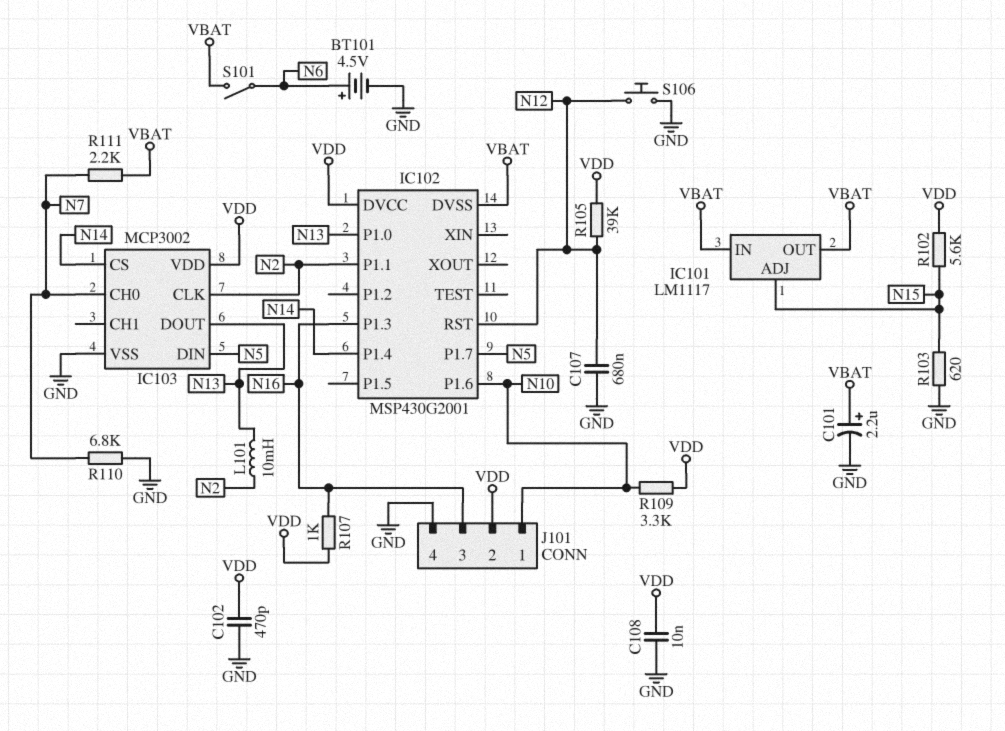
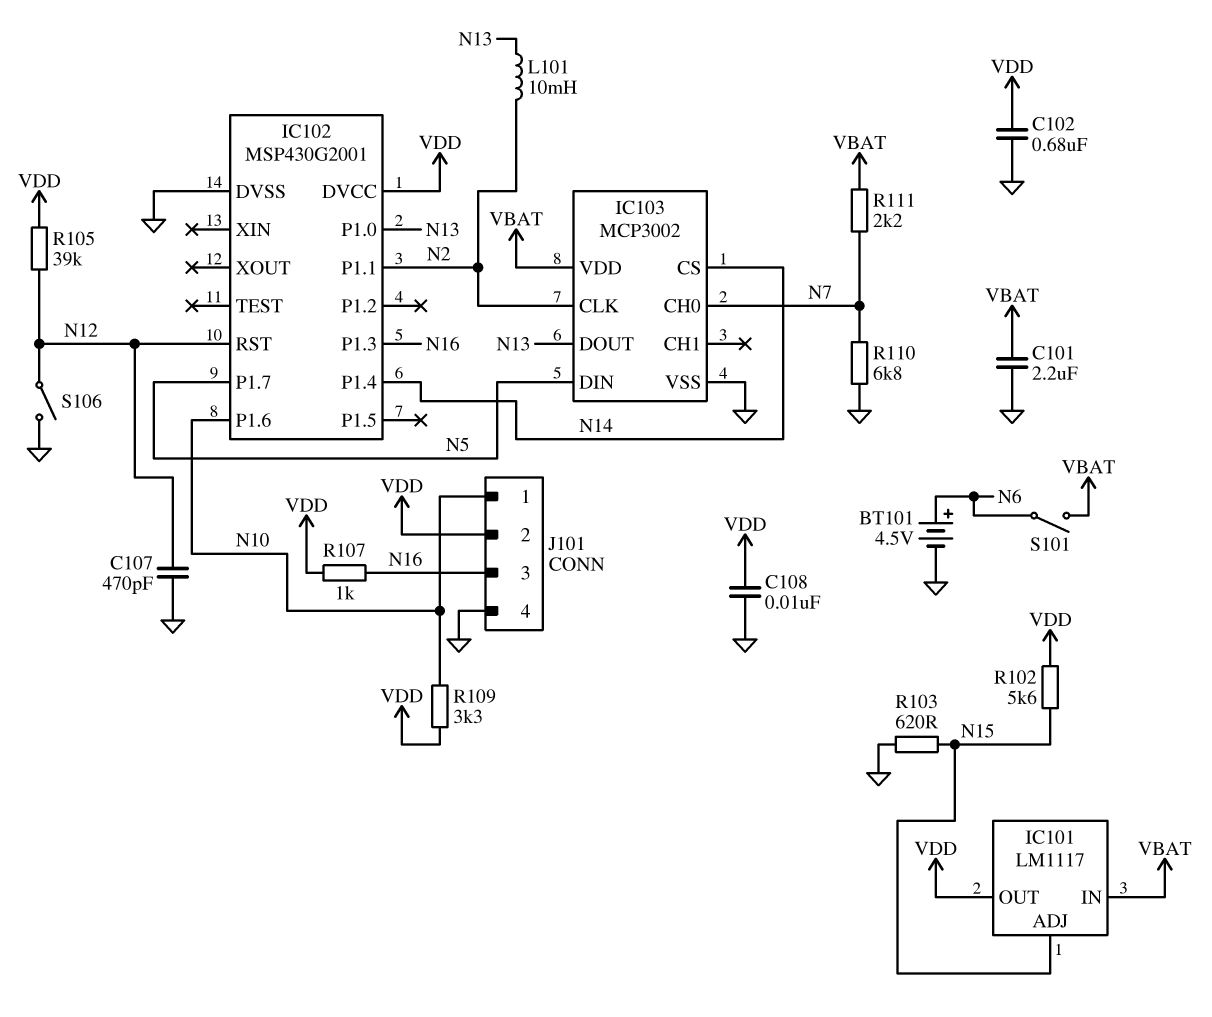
C101: 2.2uF (plus VBAT, minus GND) -> 2.2uF (GND, VBAT)
C102: 470pF (GND, VDD) -> 680nF (GND, VDD)
C107: 680nF (GND, N12) -> 470pF (GND, N12)
IC101 pin OUT: VBAT -> VDD
IC102 pin DVSS: VBAT -> GND
IC103 pin VDD: VDD -> VBAT
S106: button (GND, N12) -> switch (GND, N12)

